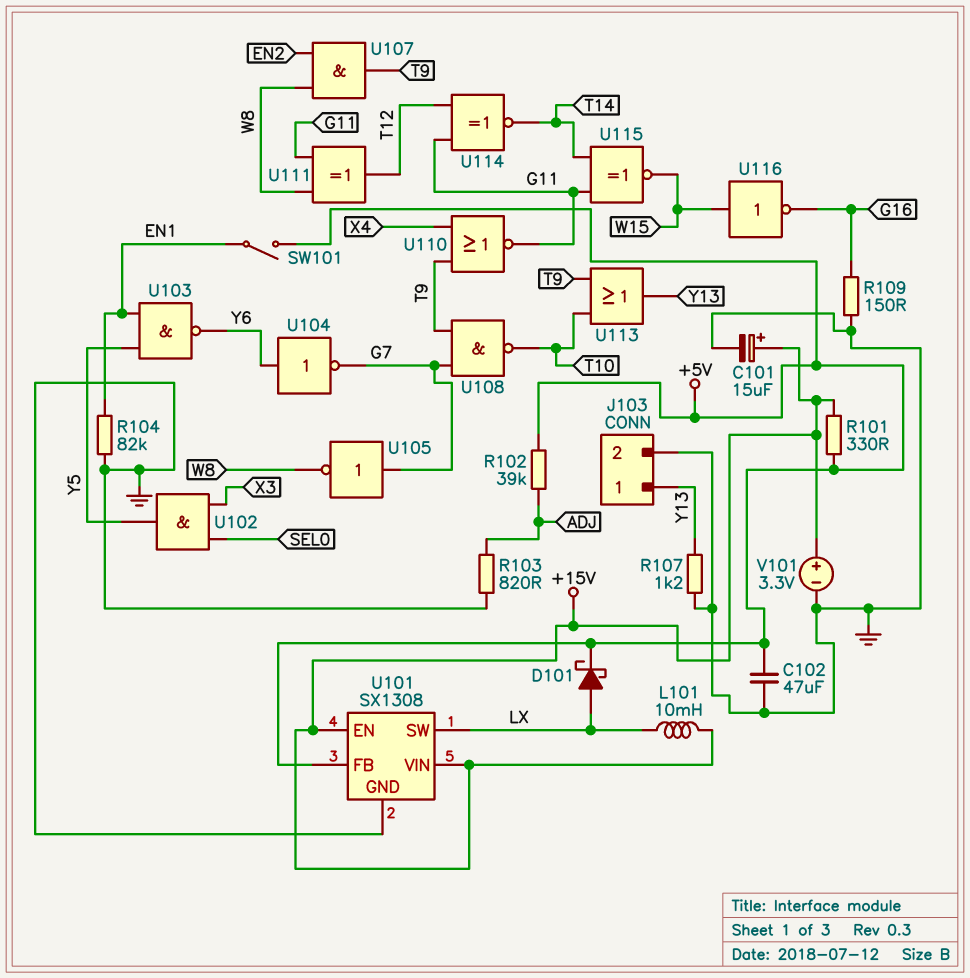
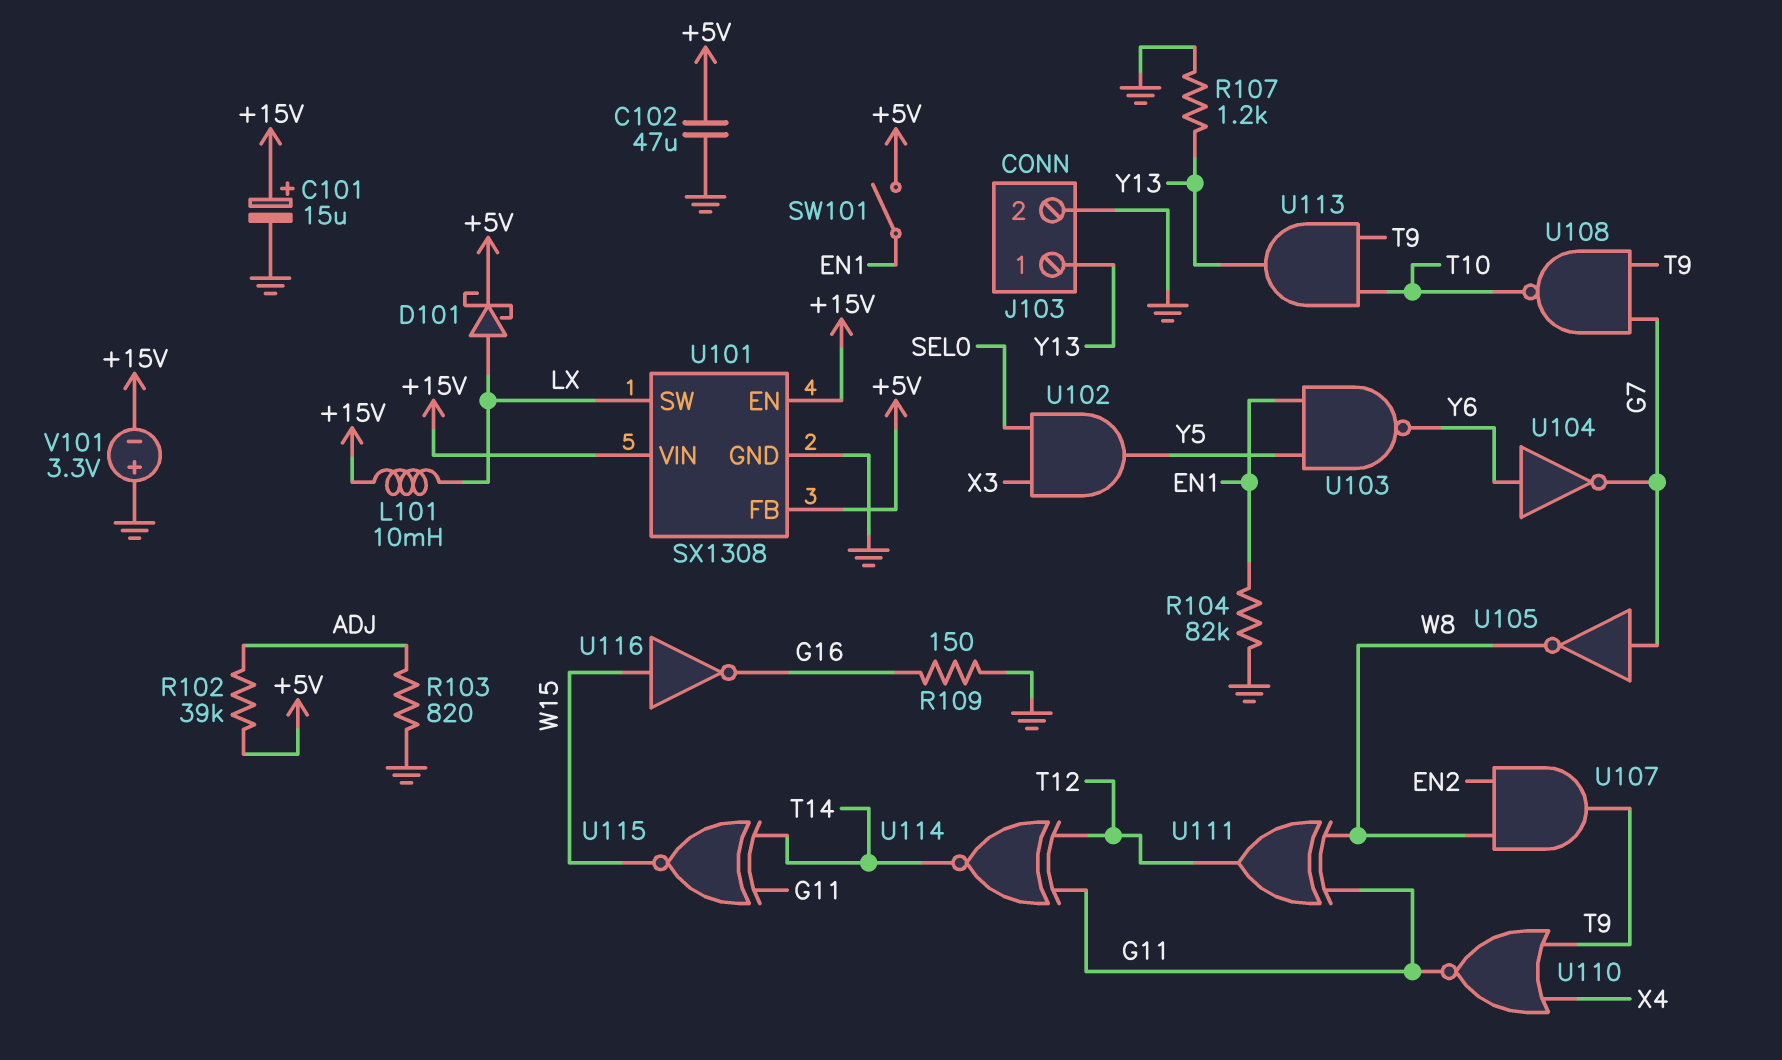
R101: 330 (+5V, +15V) -> none
U113: OR (in T9, in T10, out Y13) -> AND (in T9, in T10, out Y13)
V101: 3.3V (plus +15V, minus GND) -> 3.3V (plus GND, minus +15V)

